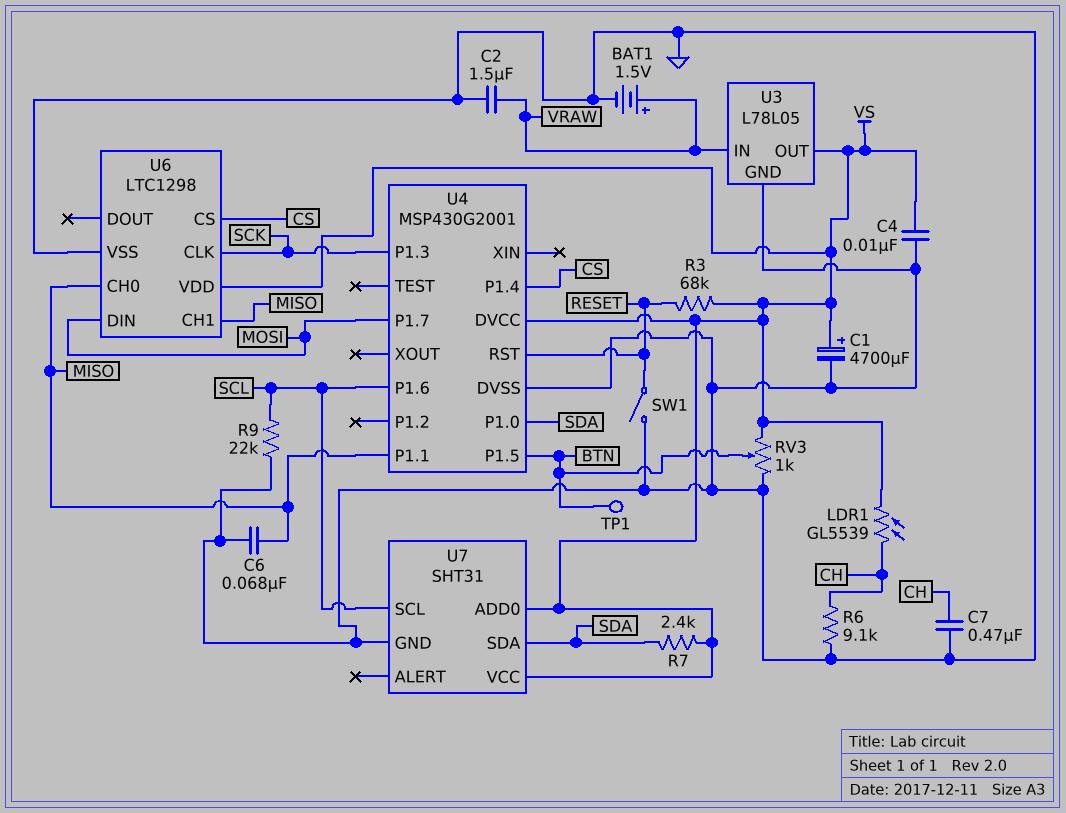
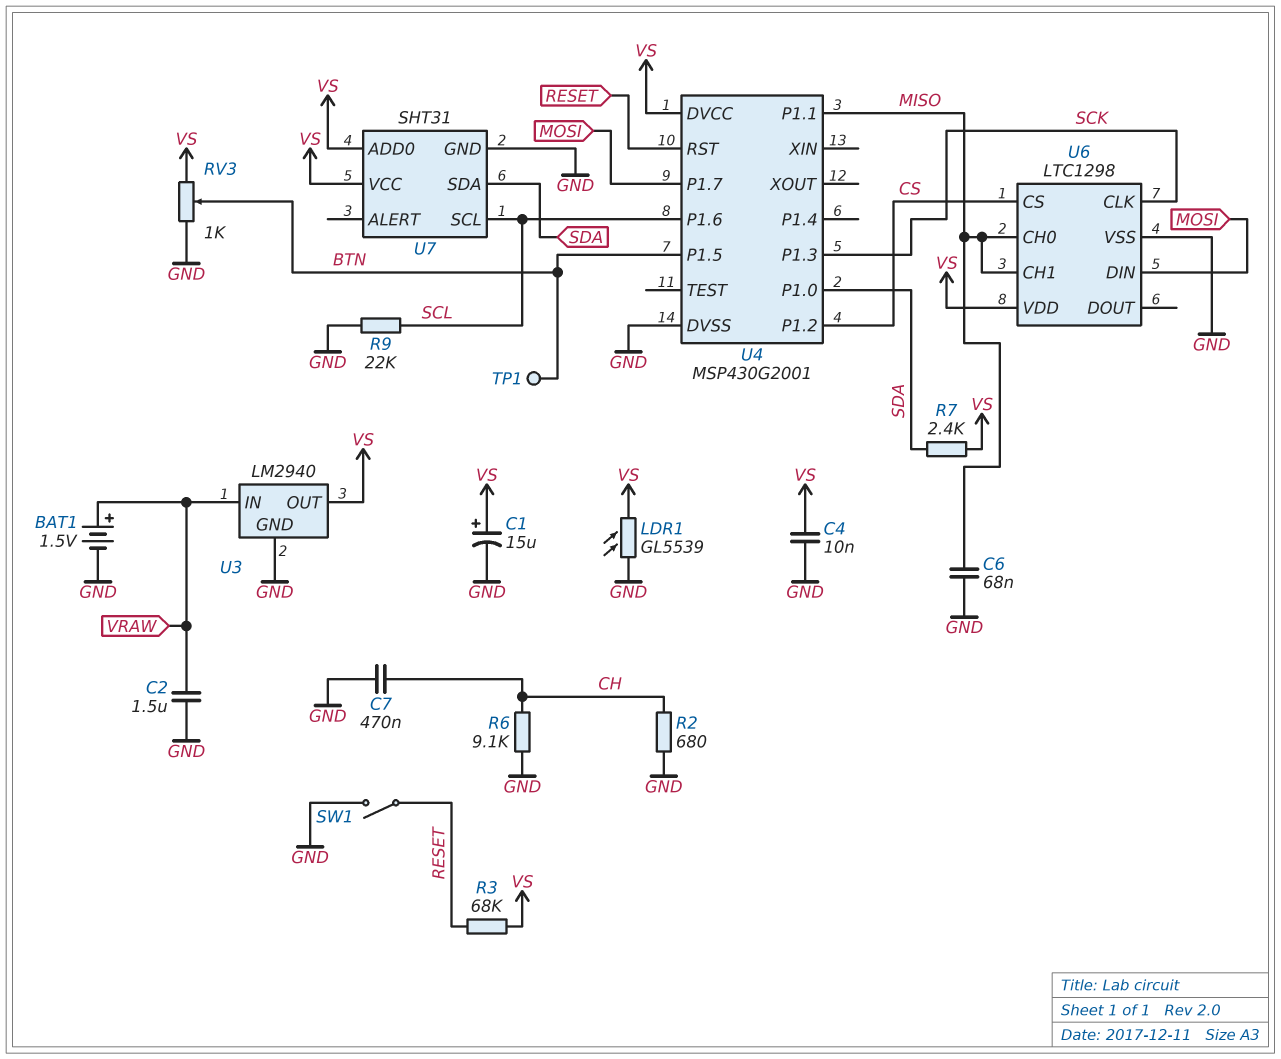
C1: 4700uF (plus VS, minus GND) -> 15uF (plus VS, minus GND)
LDR1: GL5539 (CH, VS) -> GL5539 (GND, VS)
R2: none -> 680 (CH, GND)
U3: L78L05 -> LM2940
U4 pin P1.2: none -> CS
U4 pin P1.4: CS -> none

